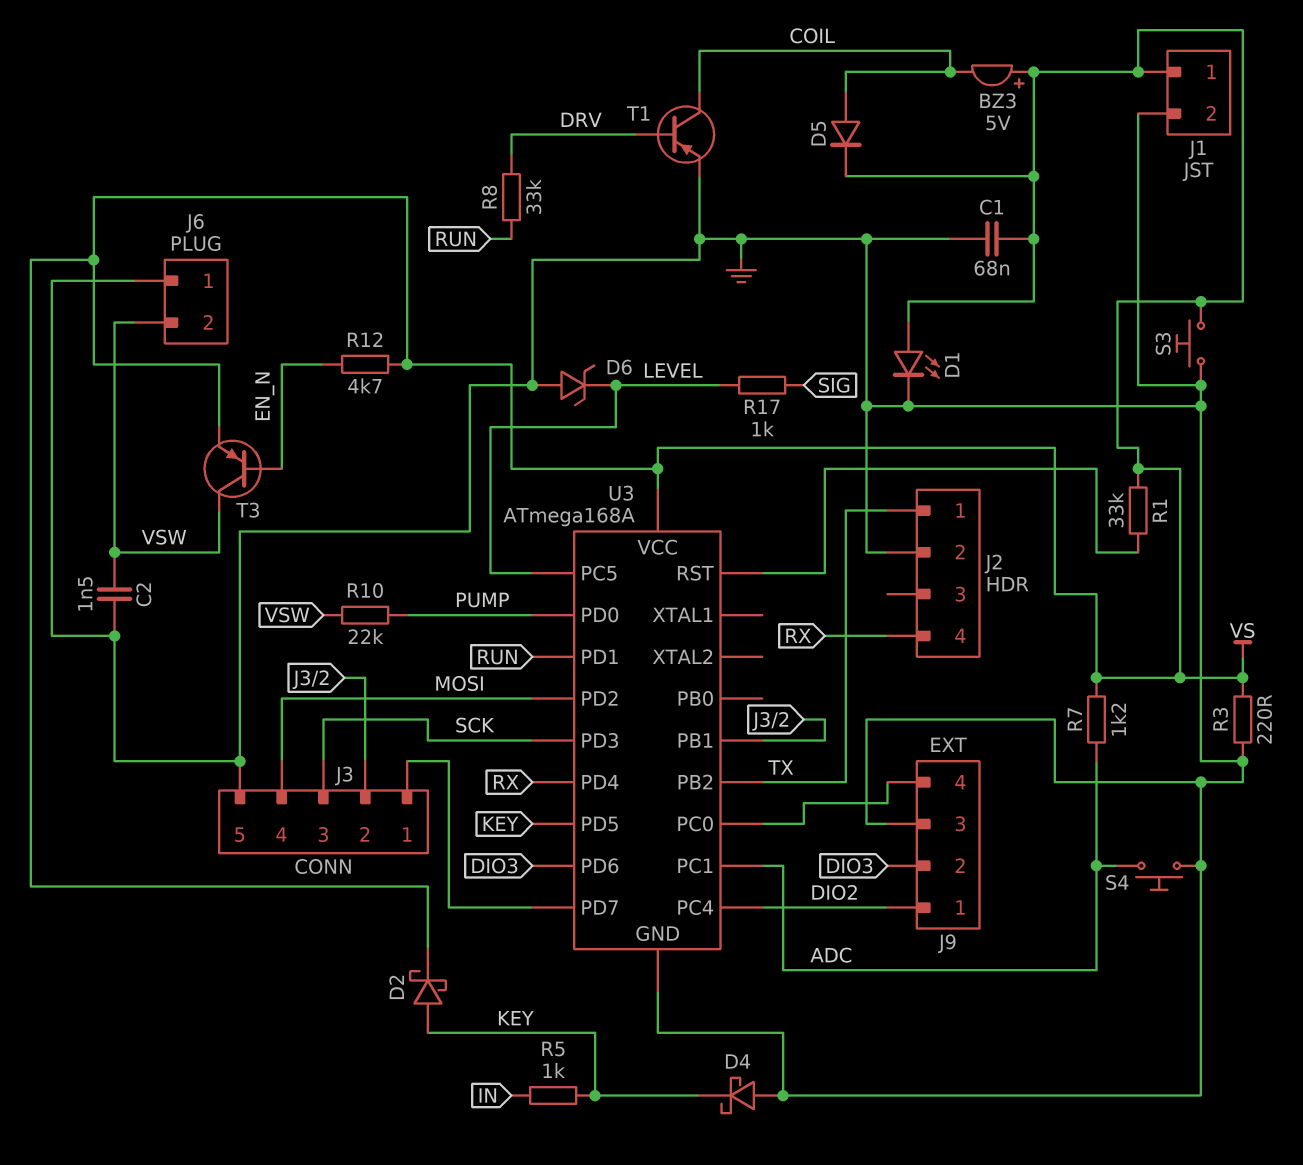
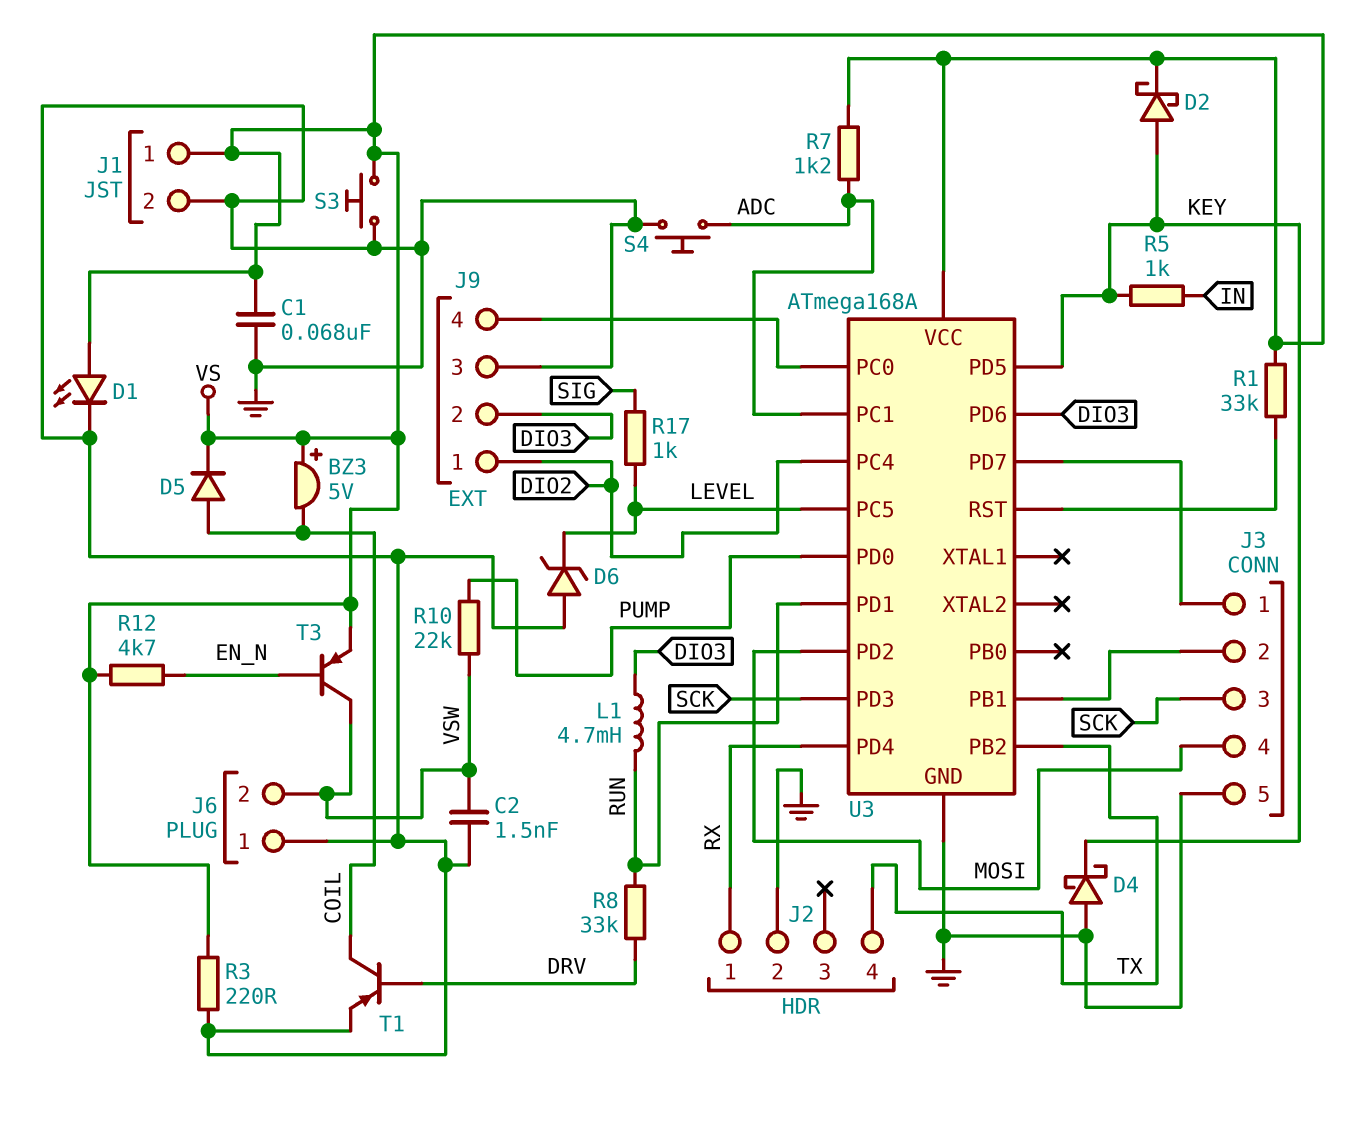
J2 pin 1: TX -> RX
J2 pin 4: RX -> TX
L1: none -> 4.7mH (DIO3, RUN)

